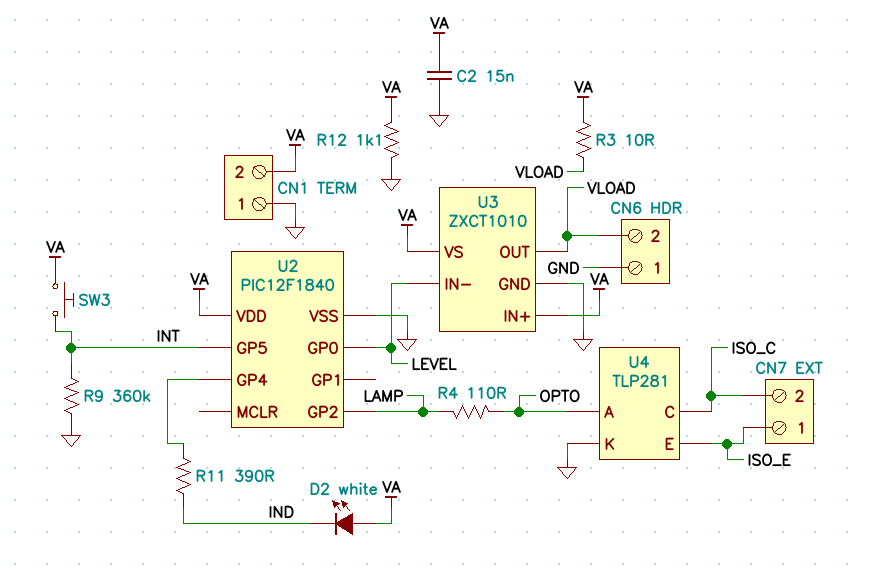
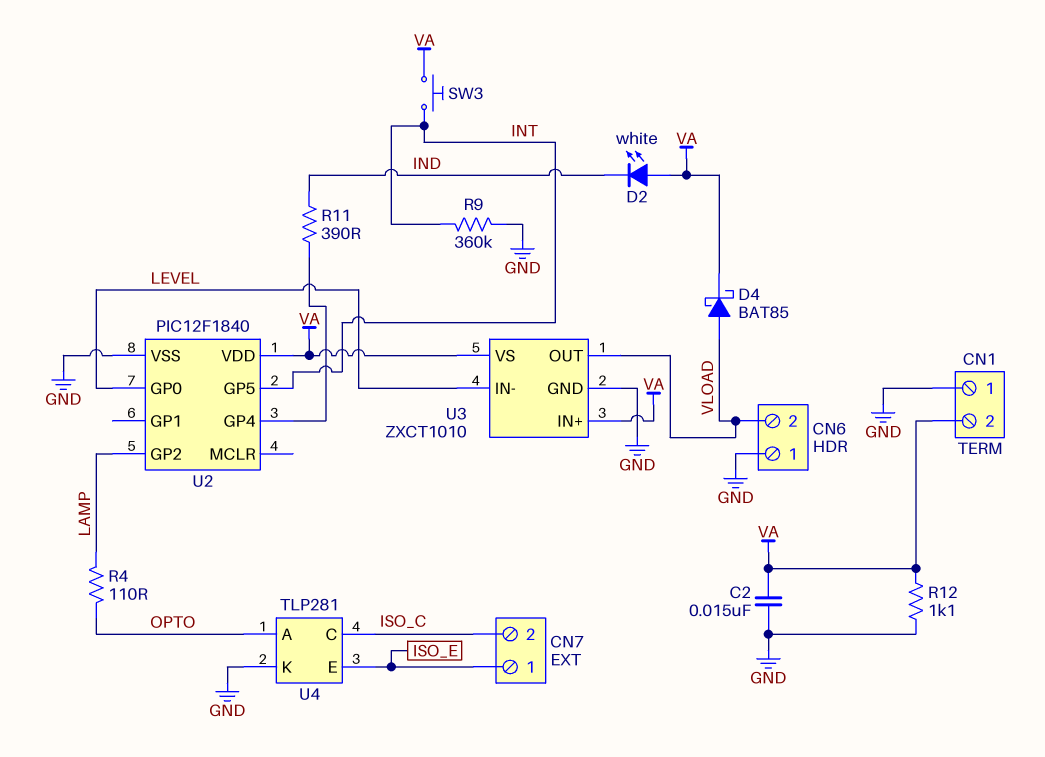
D4: none -> schottky BAT85 (A VLOAD, K VA)
R3: 10 (VA, VLOAD) -> none

